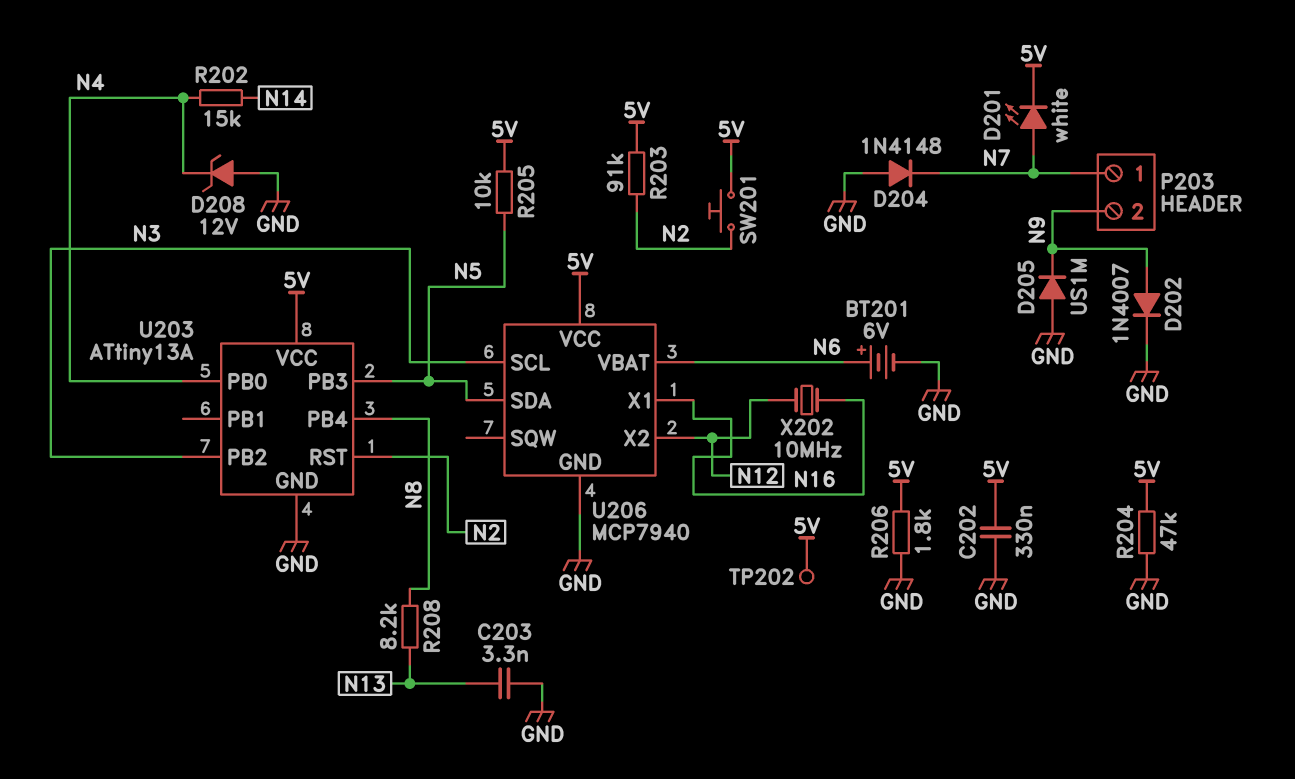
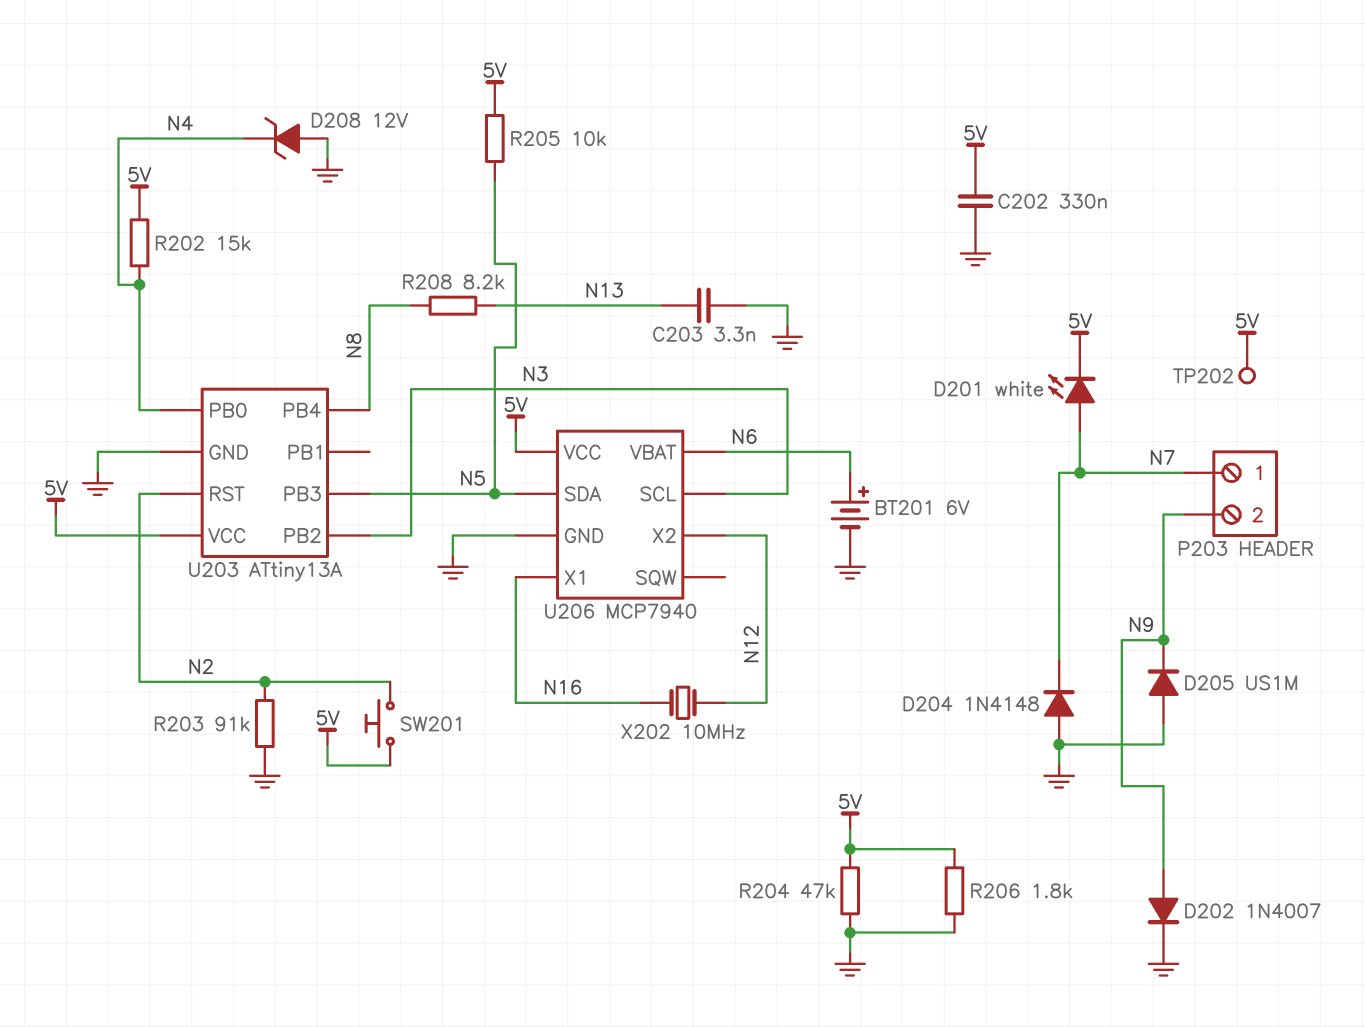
R202: 15k (N4, N14) -> 15k (5V, N4)
R203: 91k (5V, N2) -> 91k (GND, N2)

